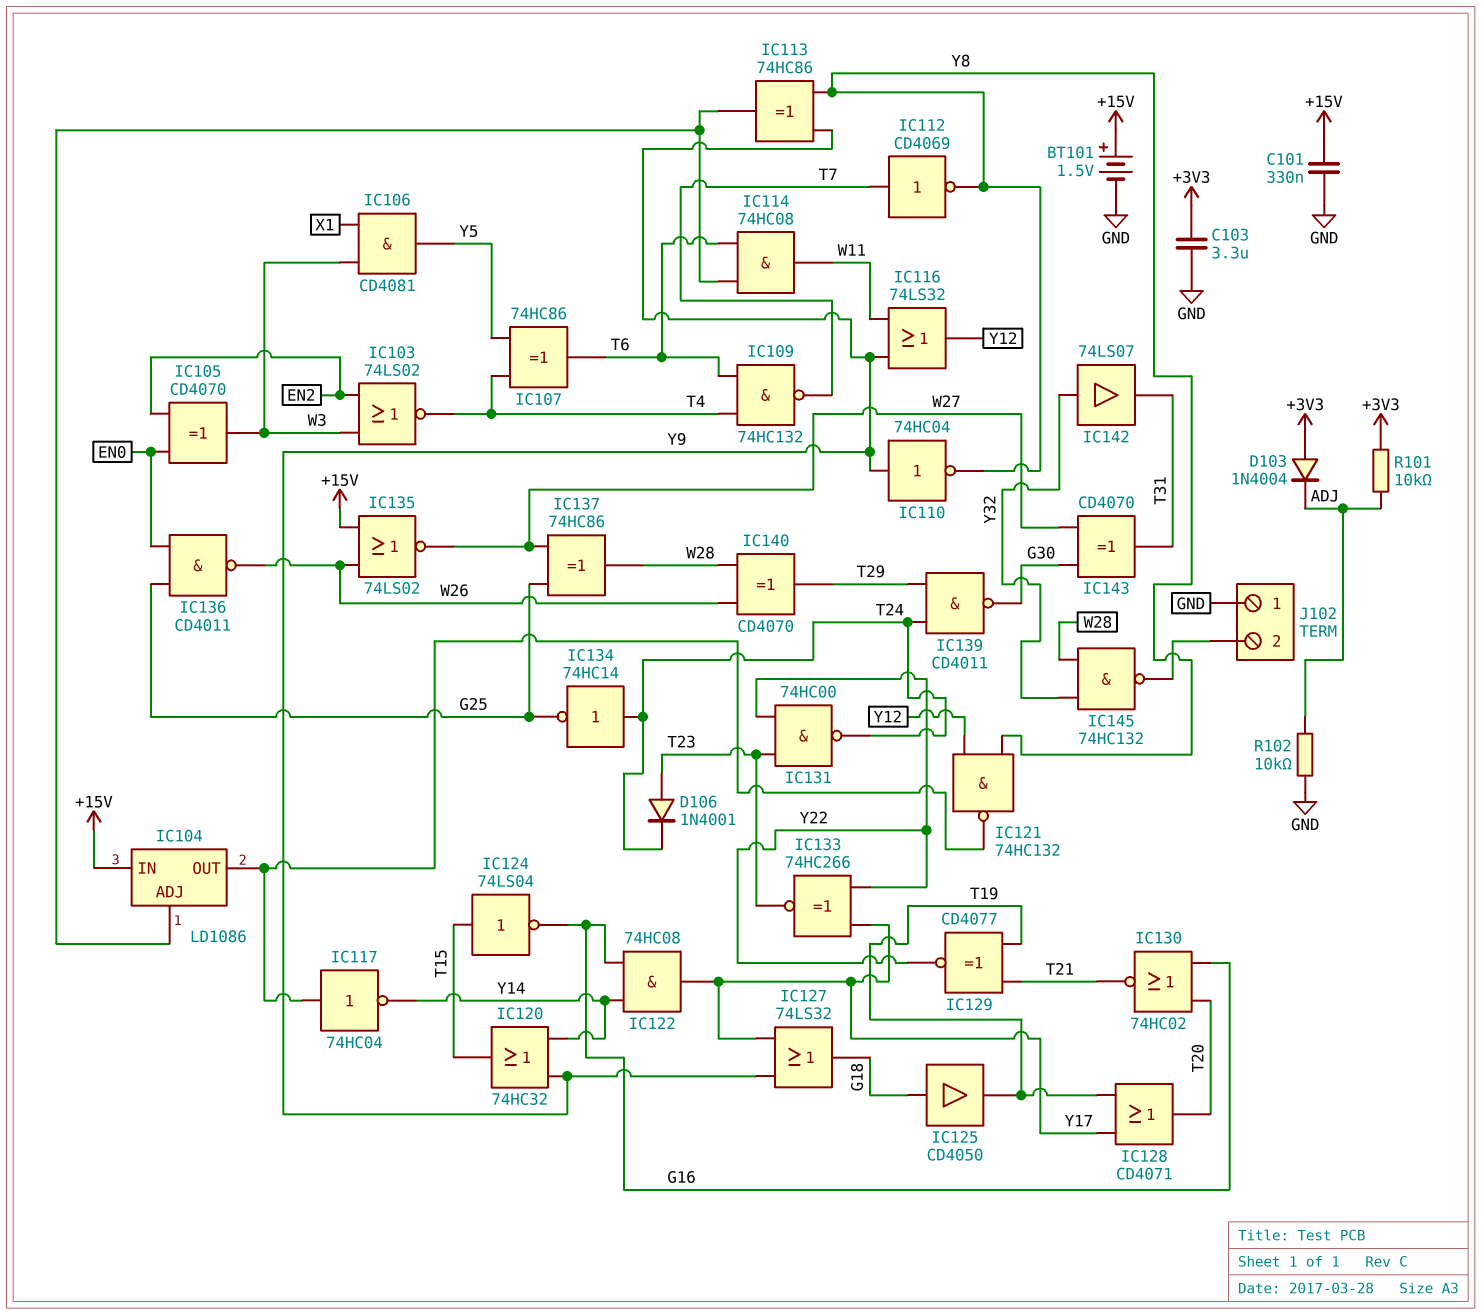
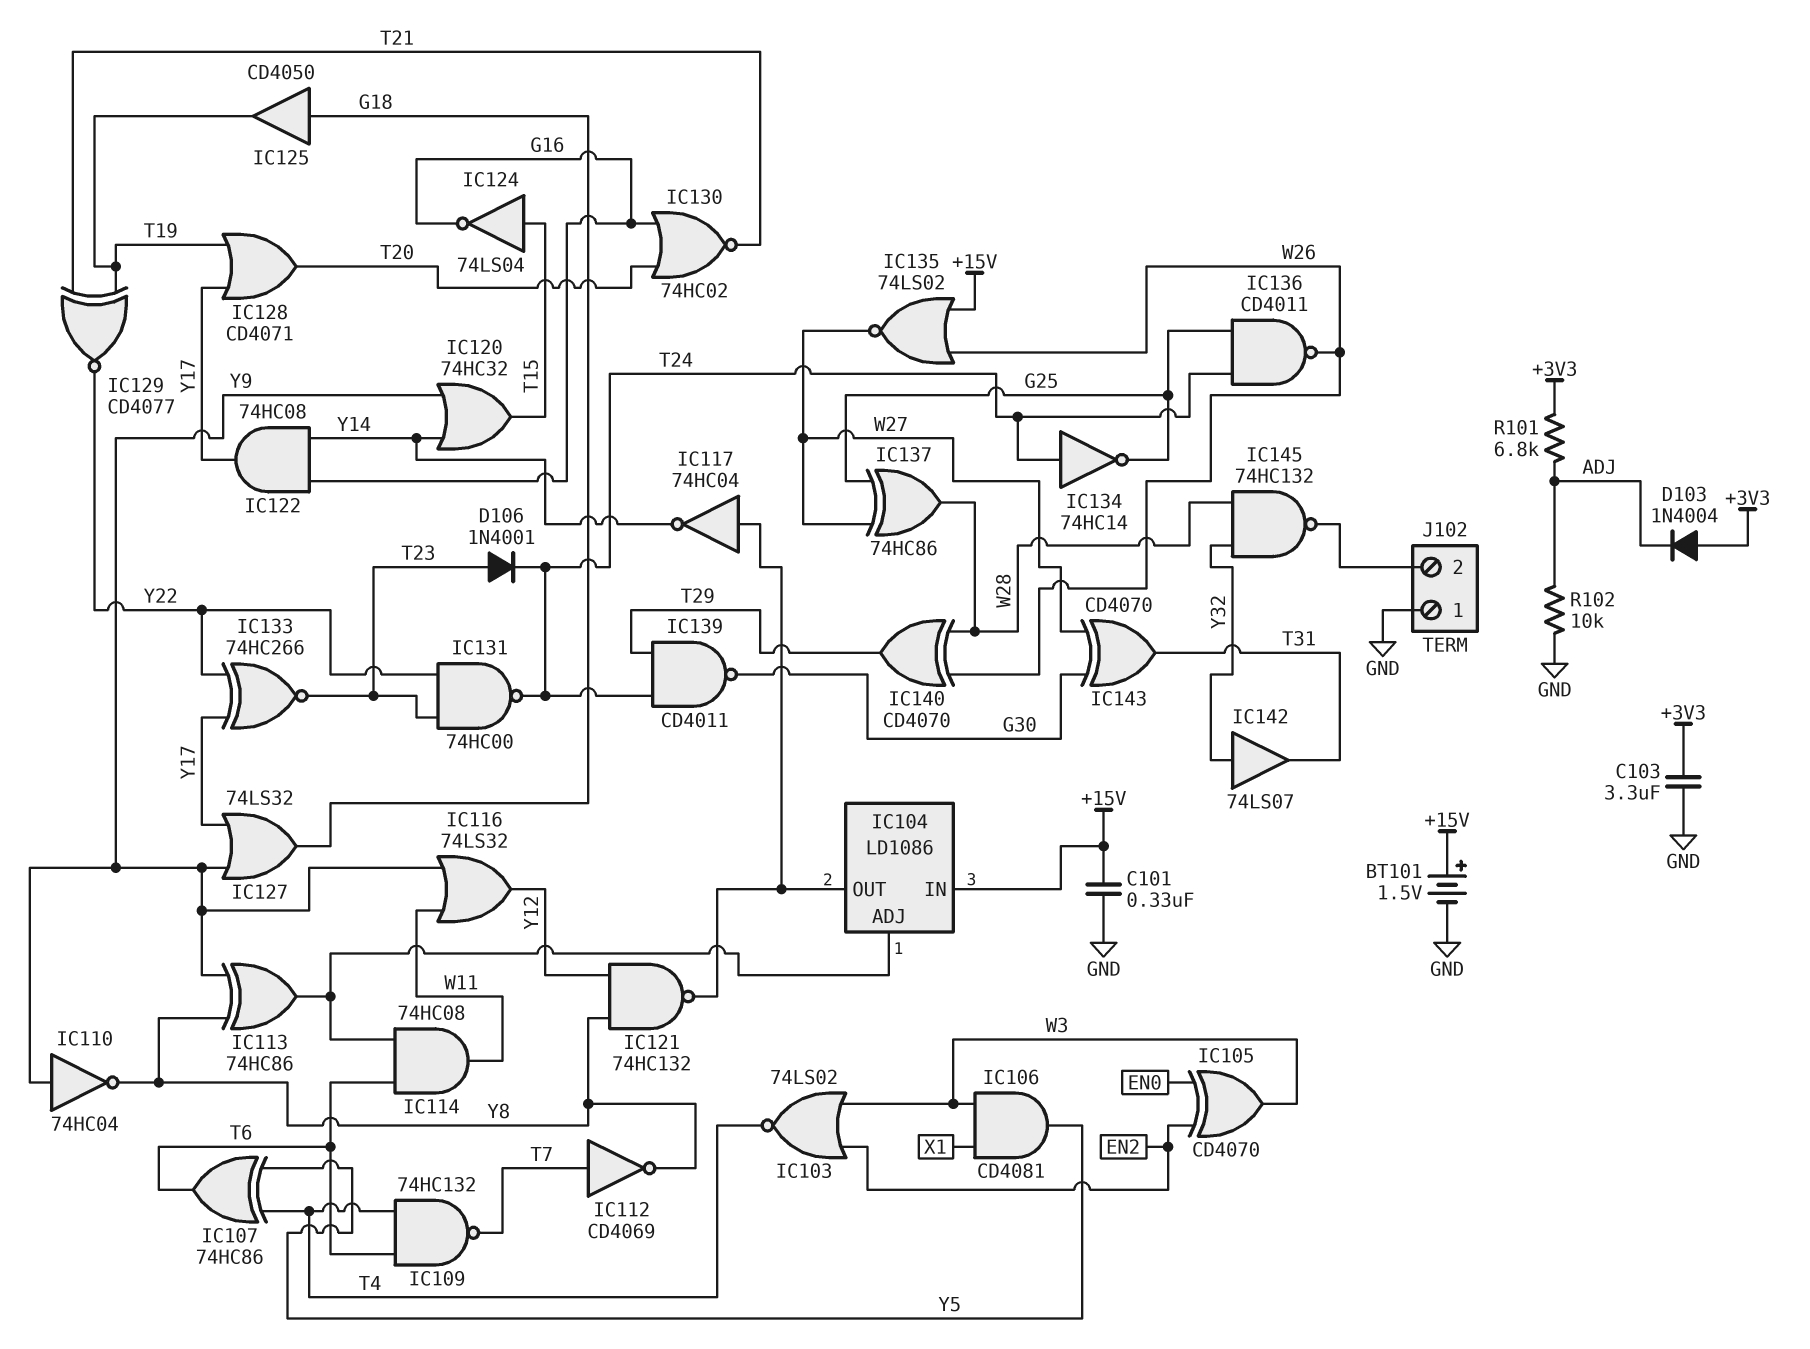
IC136: NAND CD4011 (in EN0, in G25, out W26) -> NAND CD4011 (in G25, in T24, out W26)
R101: 10k (+3V3, ADJ) -> 6.8k (+3V3, ADJ)

